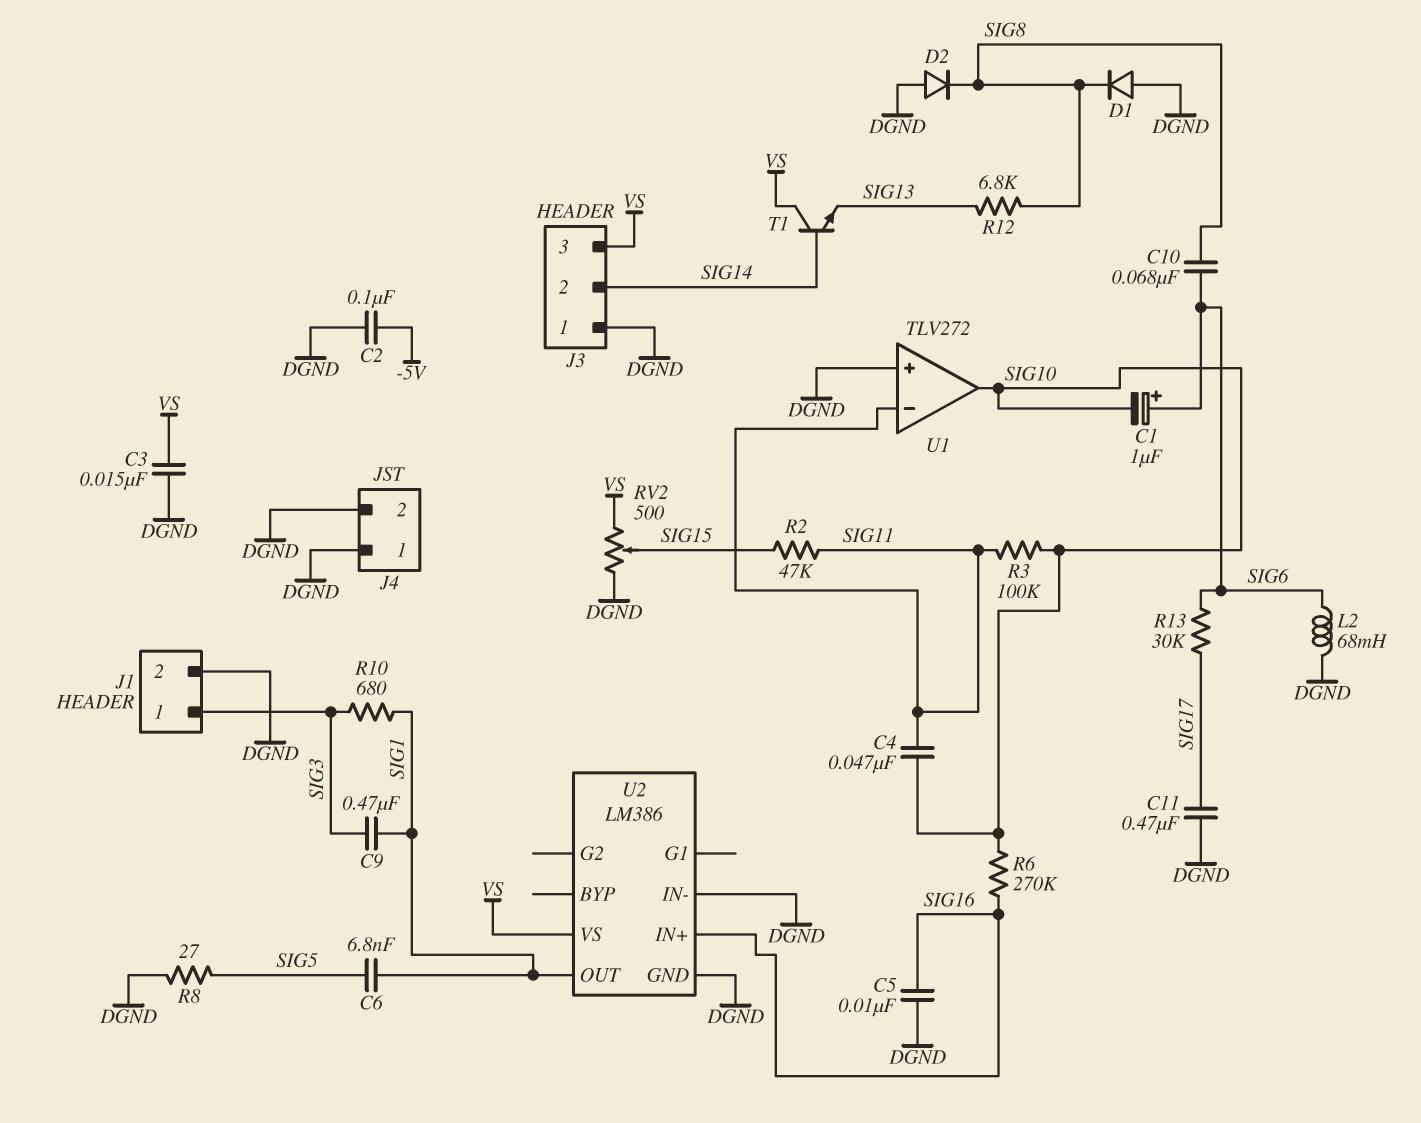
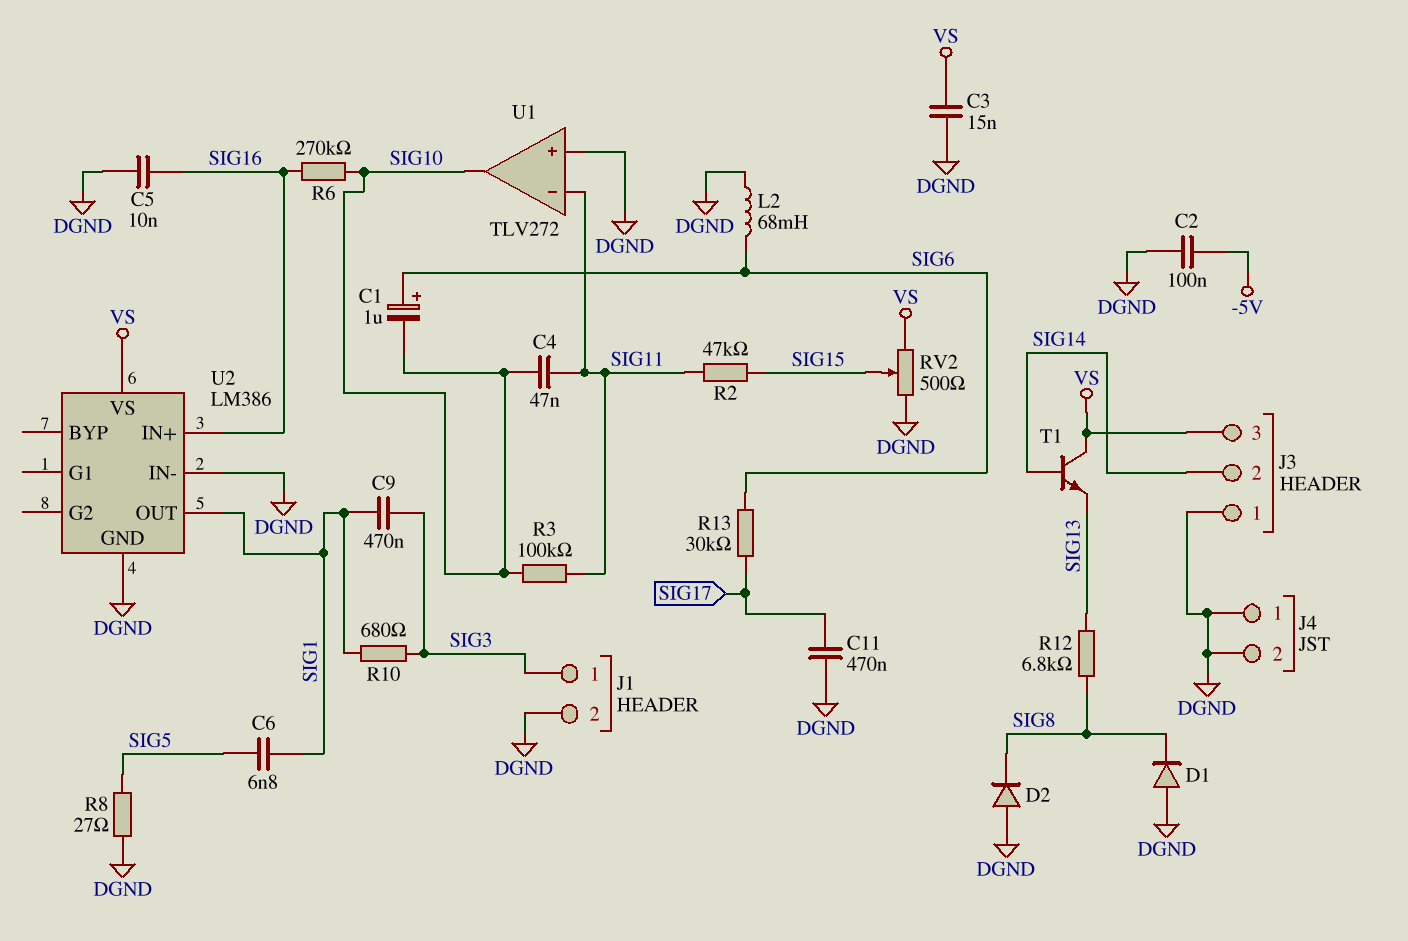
C10: 68nF (SIG6, SIG8) -> none

